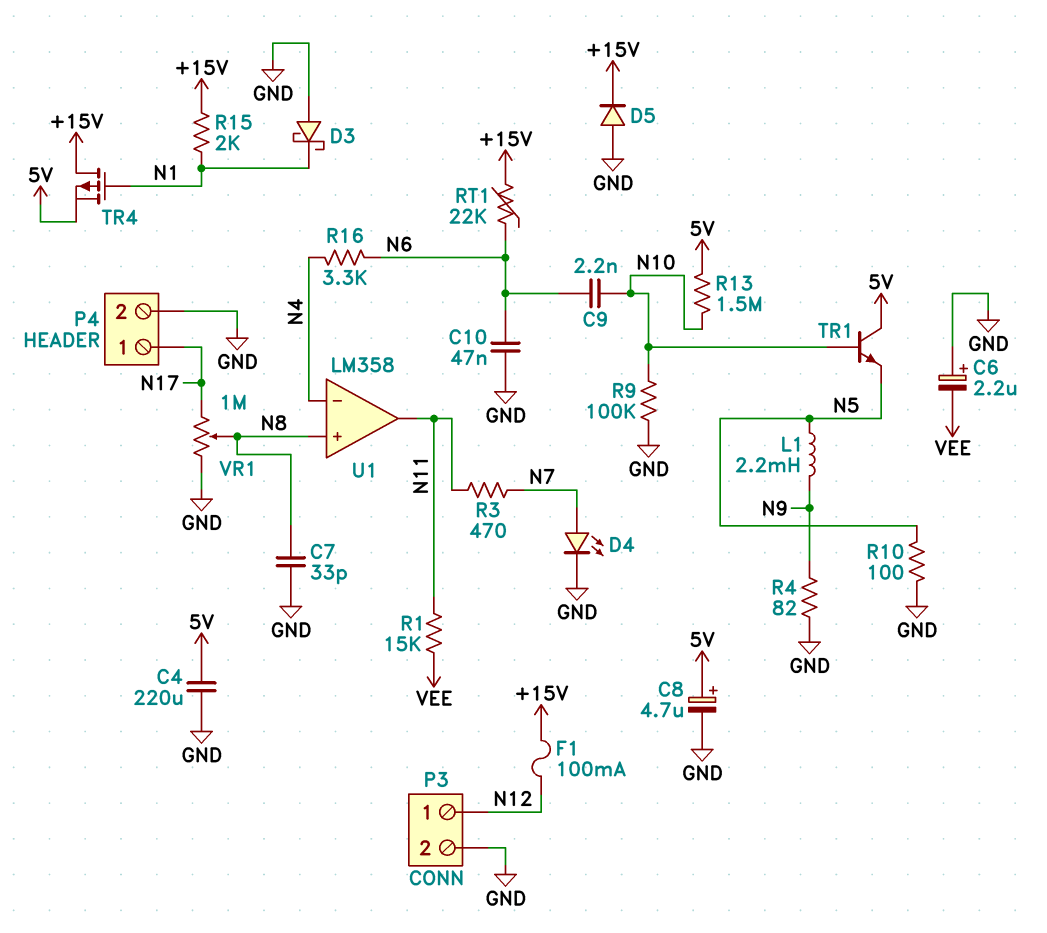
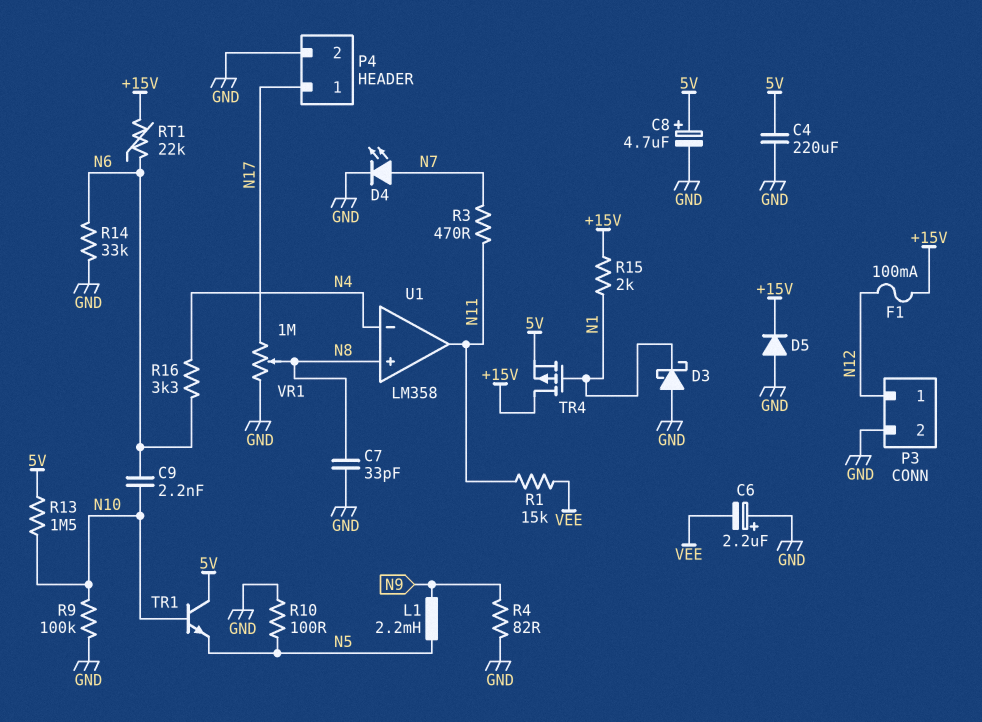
C10: 47nF (GND, N6) -> none
R14: none -> 33k (GND, N6)

